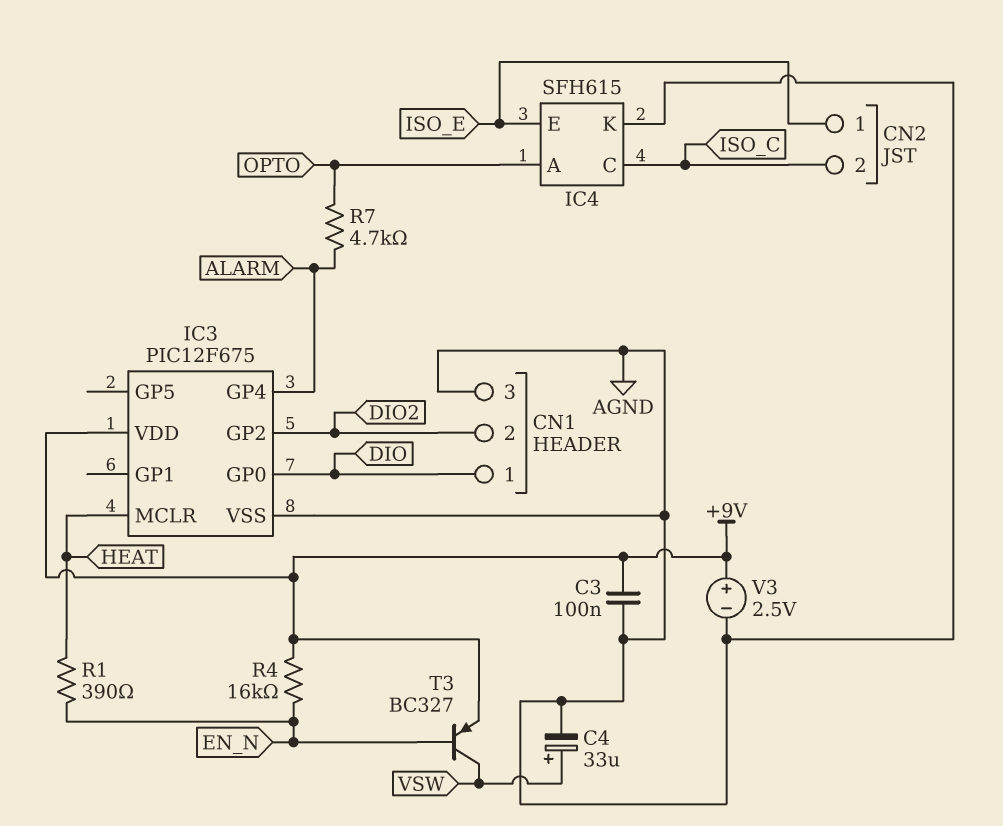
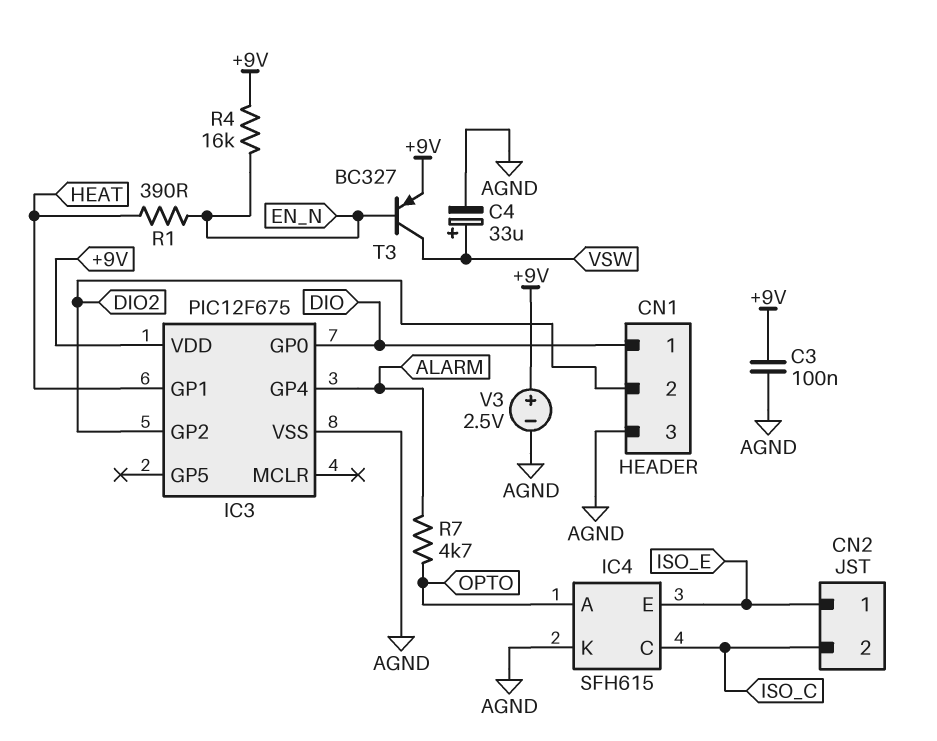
IC3 pin GP1: none -> HEAT
IC3 pin MCLR: HEAT -> none

